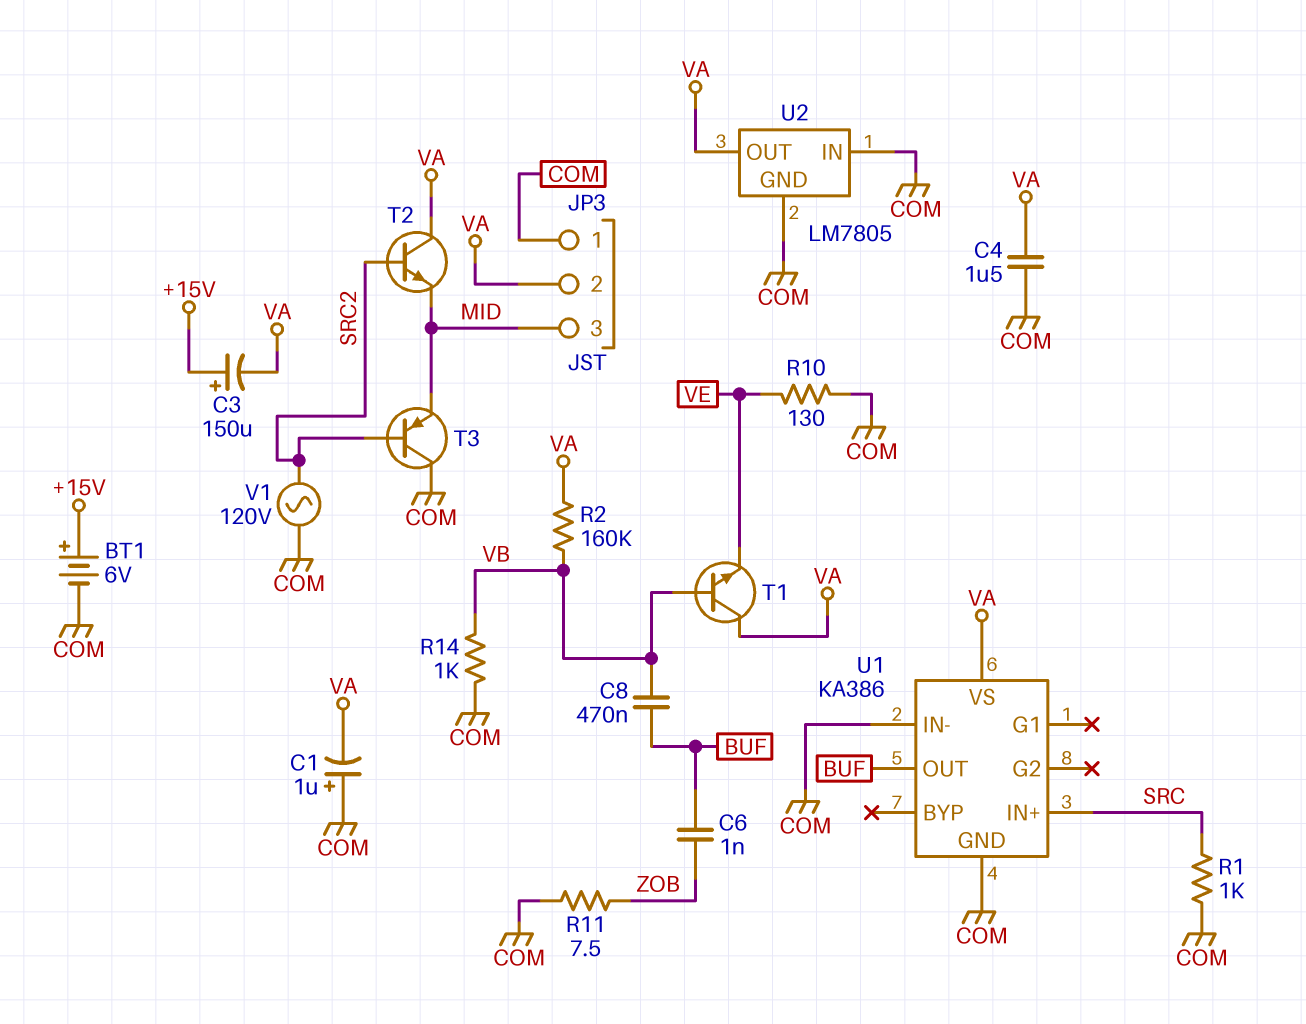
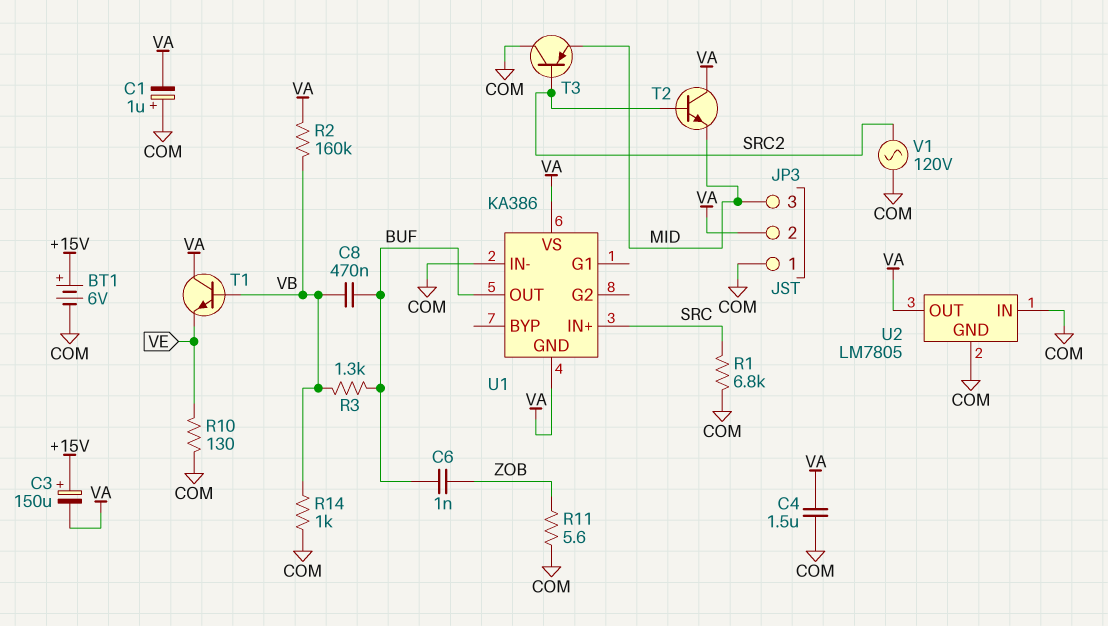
R1: 1k (COM, SRC) -> 6.8k (COM, SRC)
R3: none -> 1.3k (BUF, VB)
R11: 7.5 (COM, ZOB) -> 5.6 (COM, ZOB)
U1 pin GND: COM -> VA

